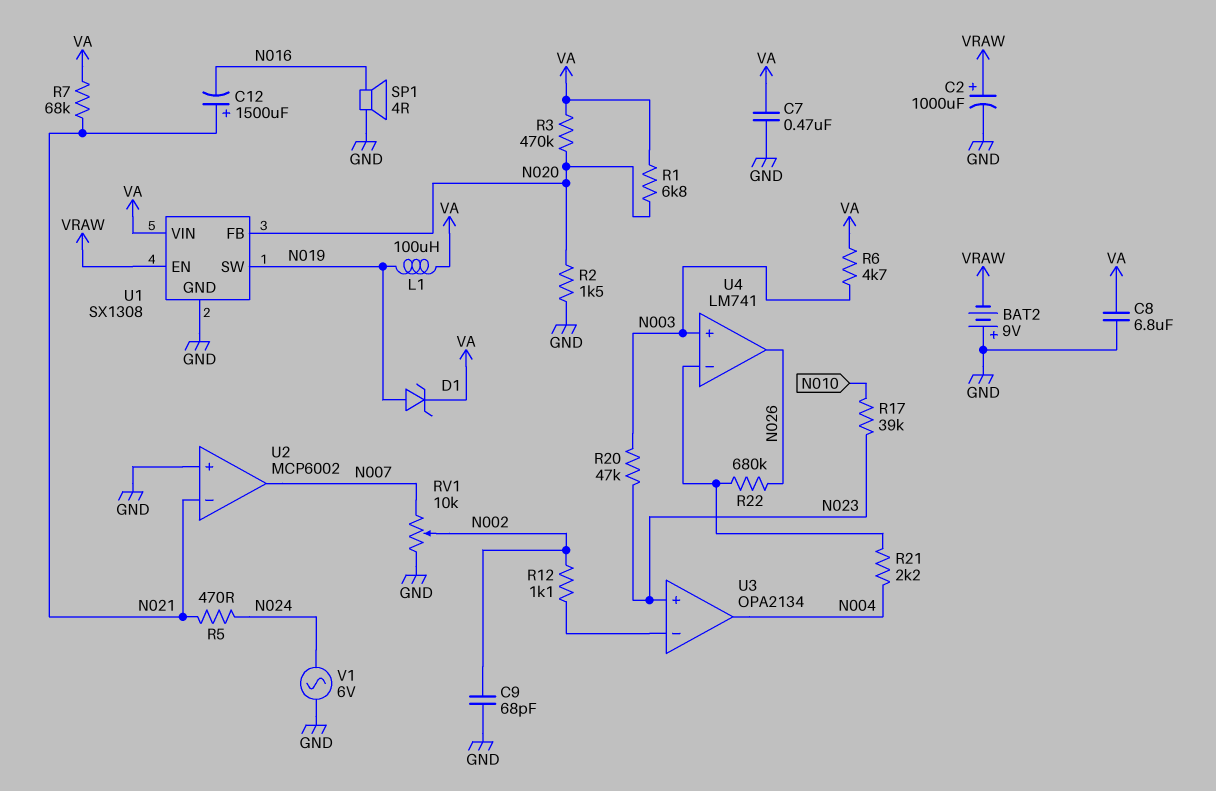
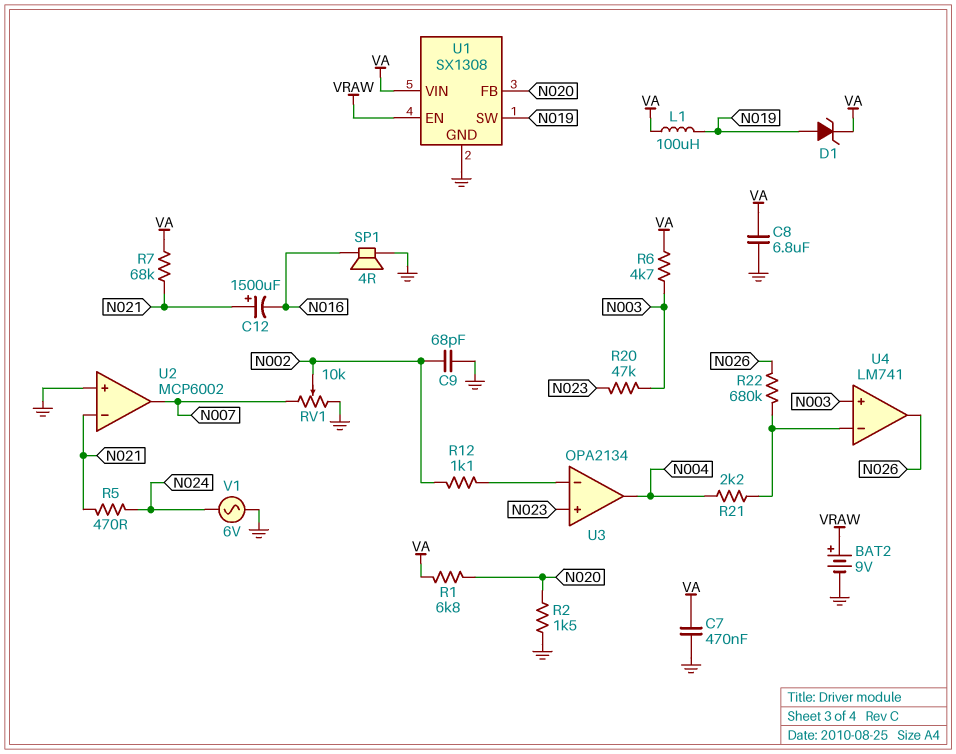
BAT2: 9V (plus GND, minus VRAW) -> 9V (plus VRAW, minus GND)
C2: 1000uF (plus VRAW, minus GND) -> none
R3: 470k (N020, VA) -> none
R17: 39k (N010, N023) -> none

